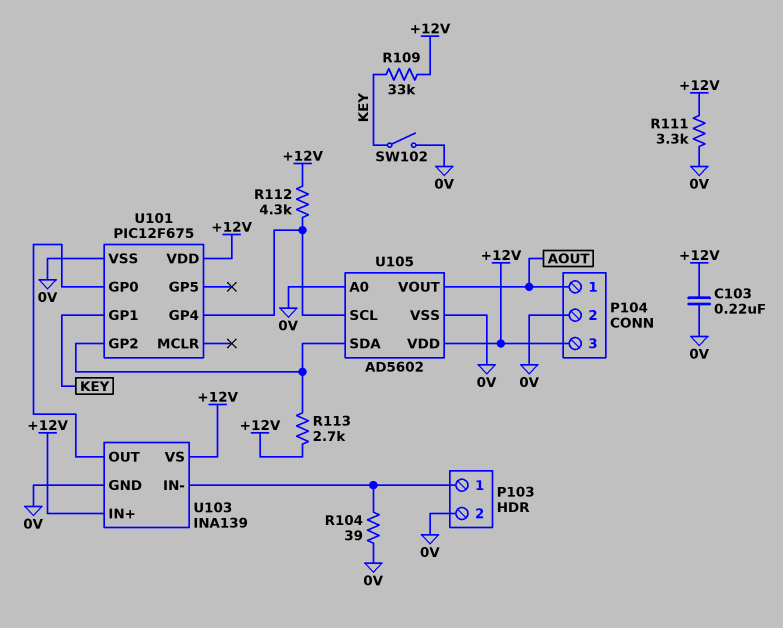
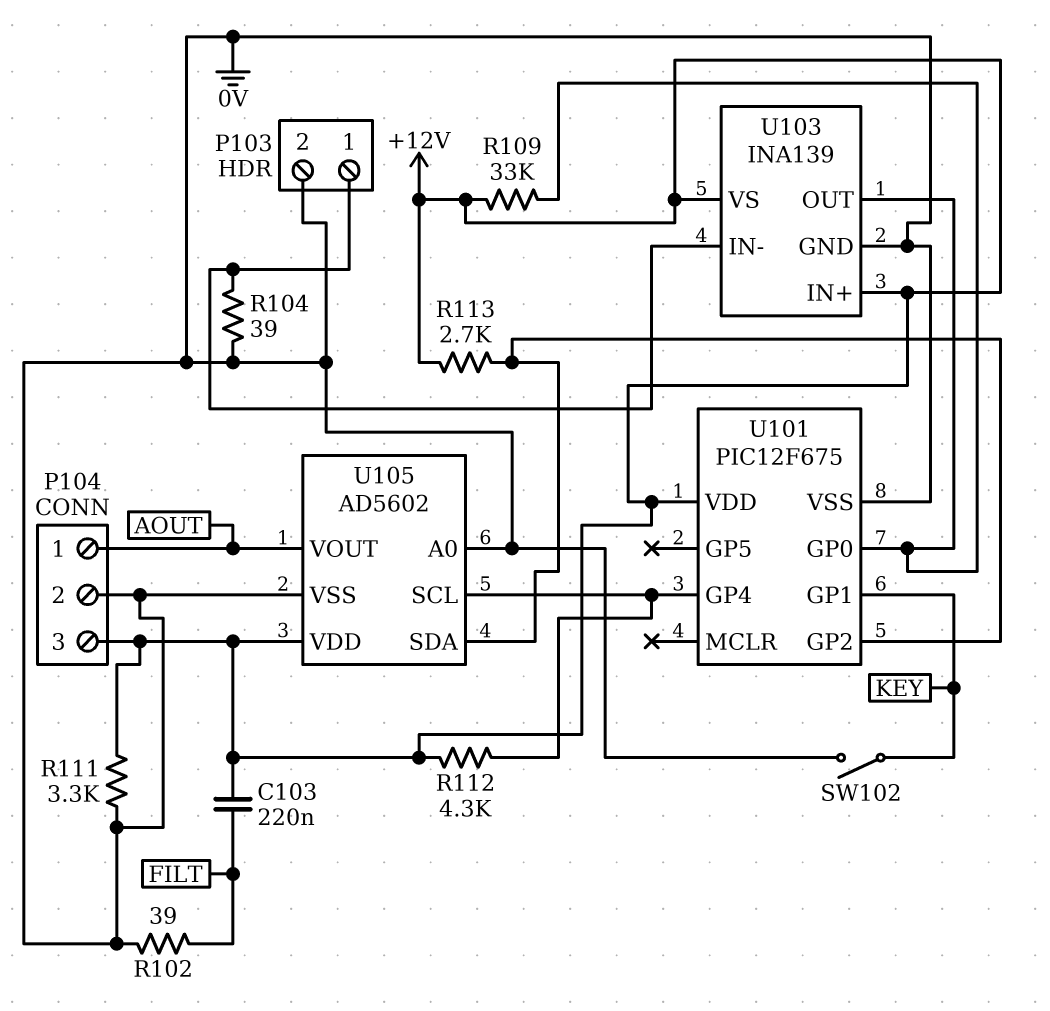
C103: 220nF (+12V, 0V) -> 220nF (+12V, FILT)
R102: none -> 39 (0V, FILT)
R109: 33k (+12V, KEY) -> 33k (+12V, U101/GP0)

